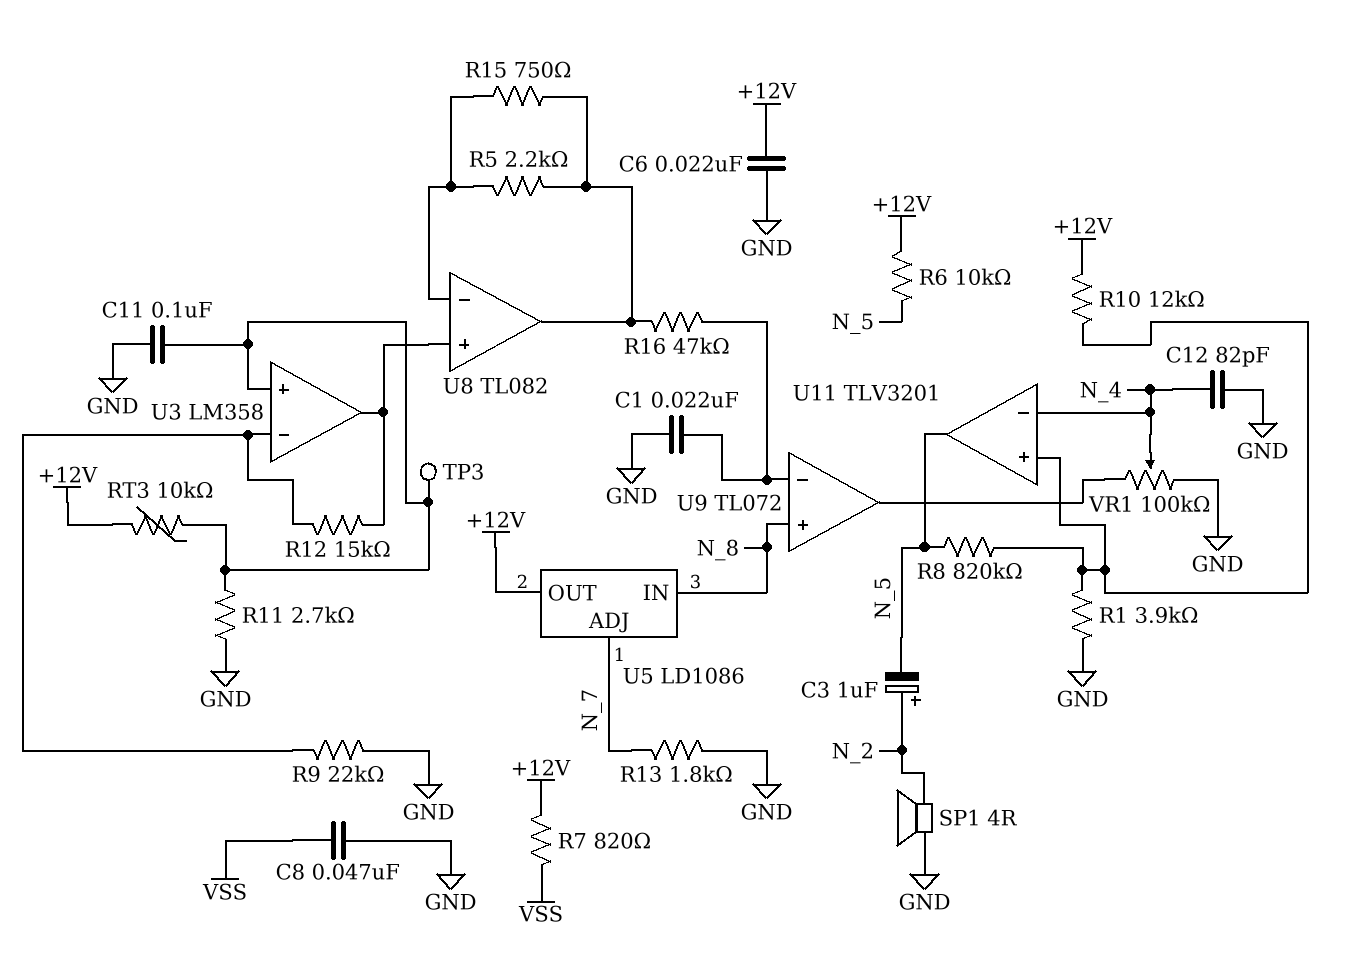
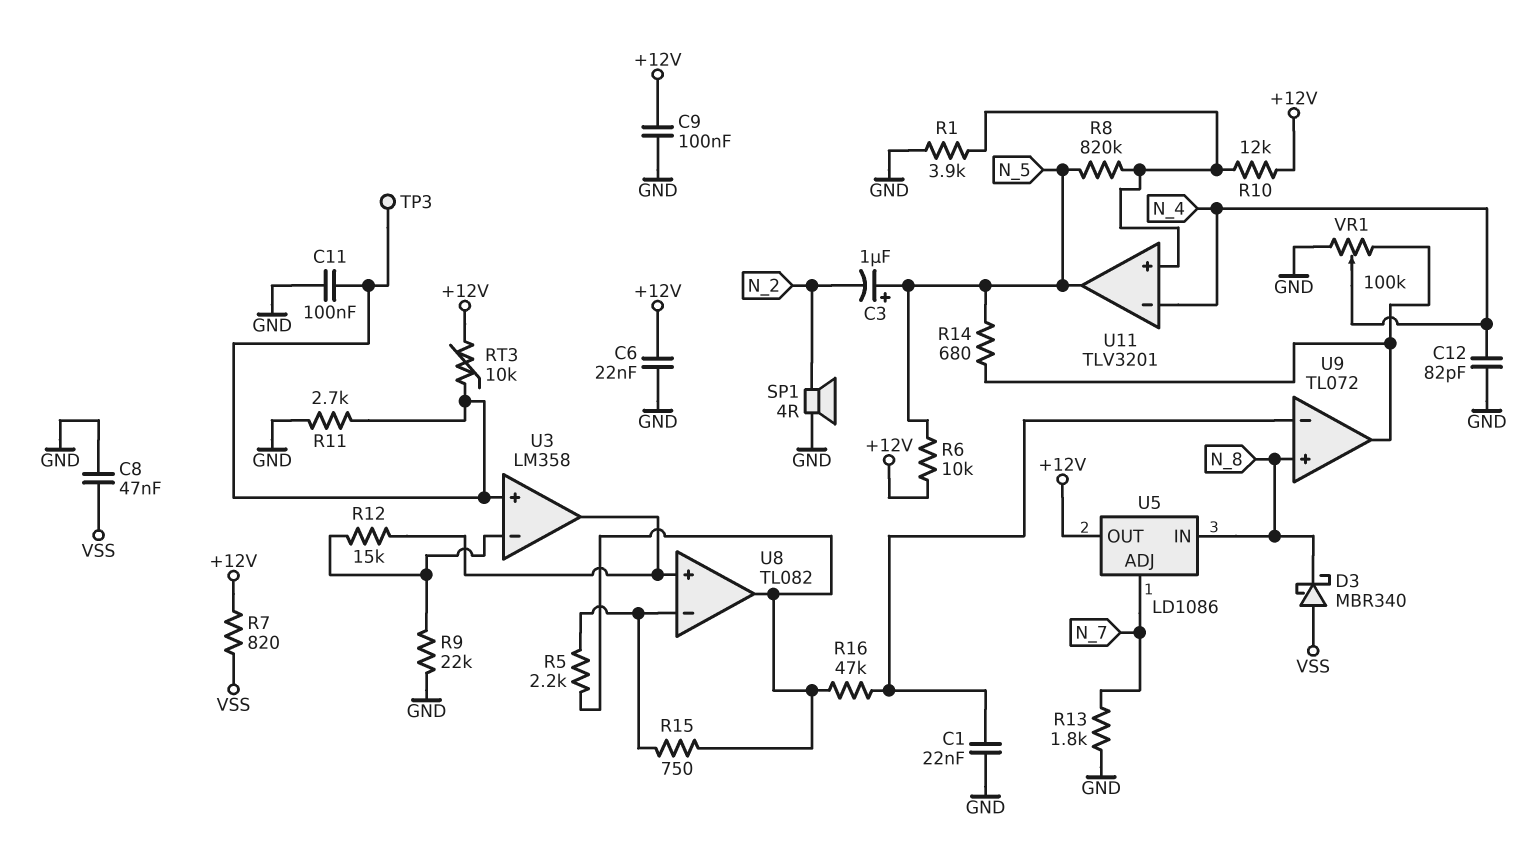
C3: 1uF (plus N_2, minus N_5) -> 1uF (plus N_5, minus N_2)
C9: none -> 100nF (+12V, GND)
D3: none -> schottky MBR340 (A VSS, K N_8)
R14: none -> 680 (N_5, U9/out)

